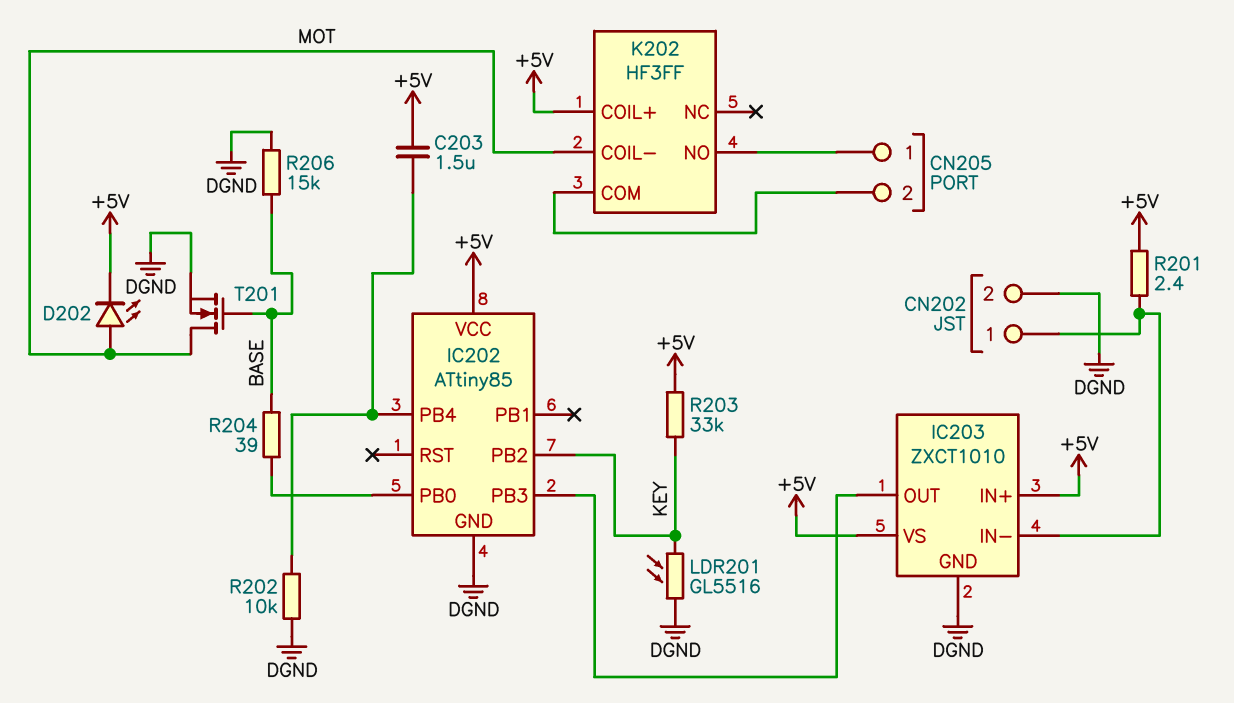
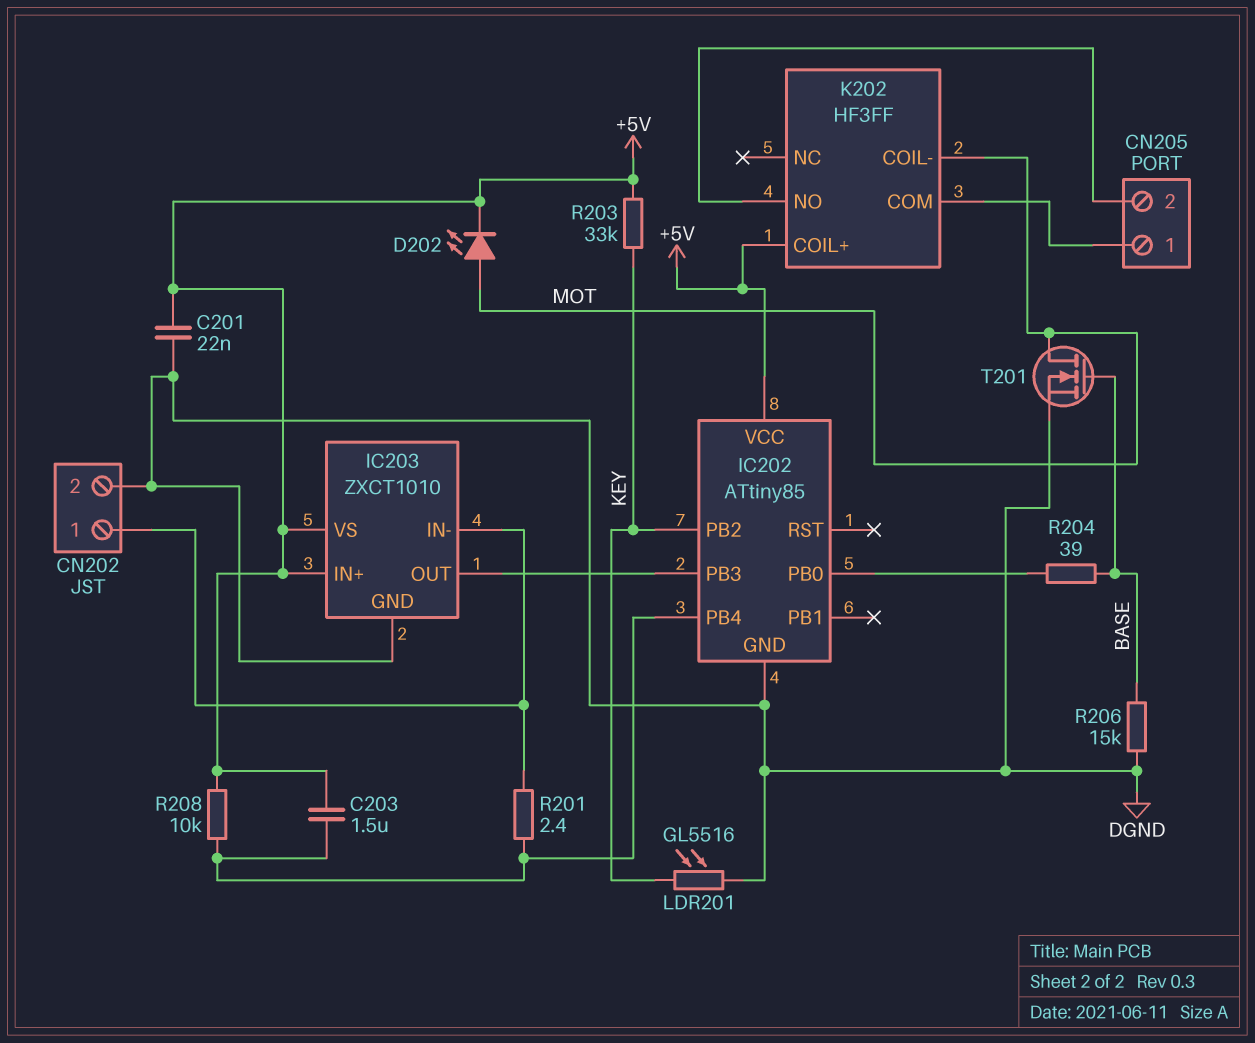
C201: none -> 22nF (+5V, DGND)
K202 pin COM: CN205/2 -> CN205/1
K202 pin NO: CN205/1 -> CN205/2
R201: 2.4 (+5V, CN202/1) -> 2.4 (CN202/1, IC202/PB4)
R202: 10k (DGND, IC202/PB4) -> none
R208: none -> 10k (+5V, IC202/PB4)

